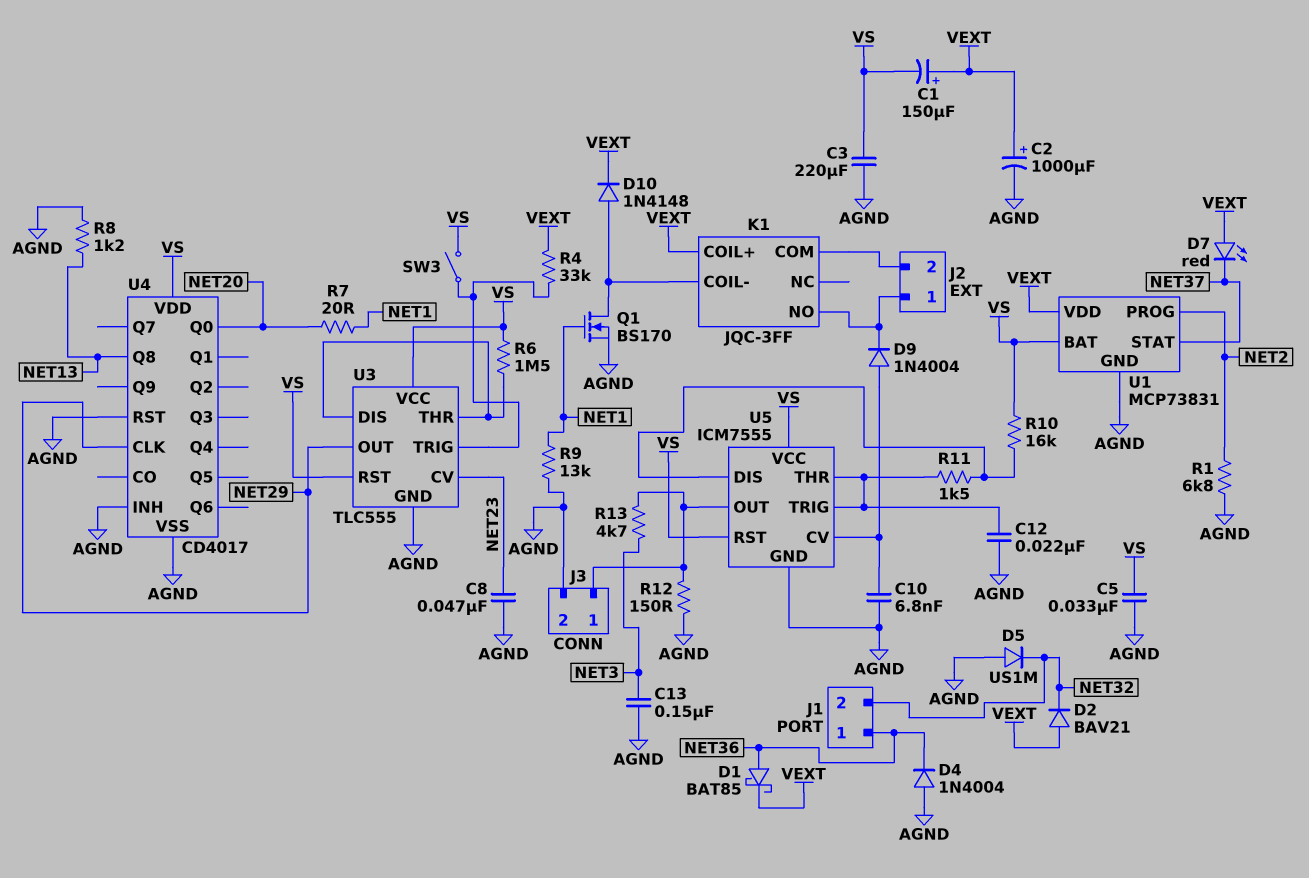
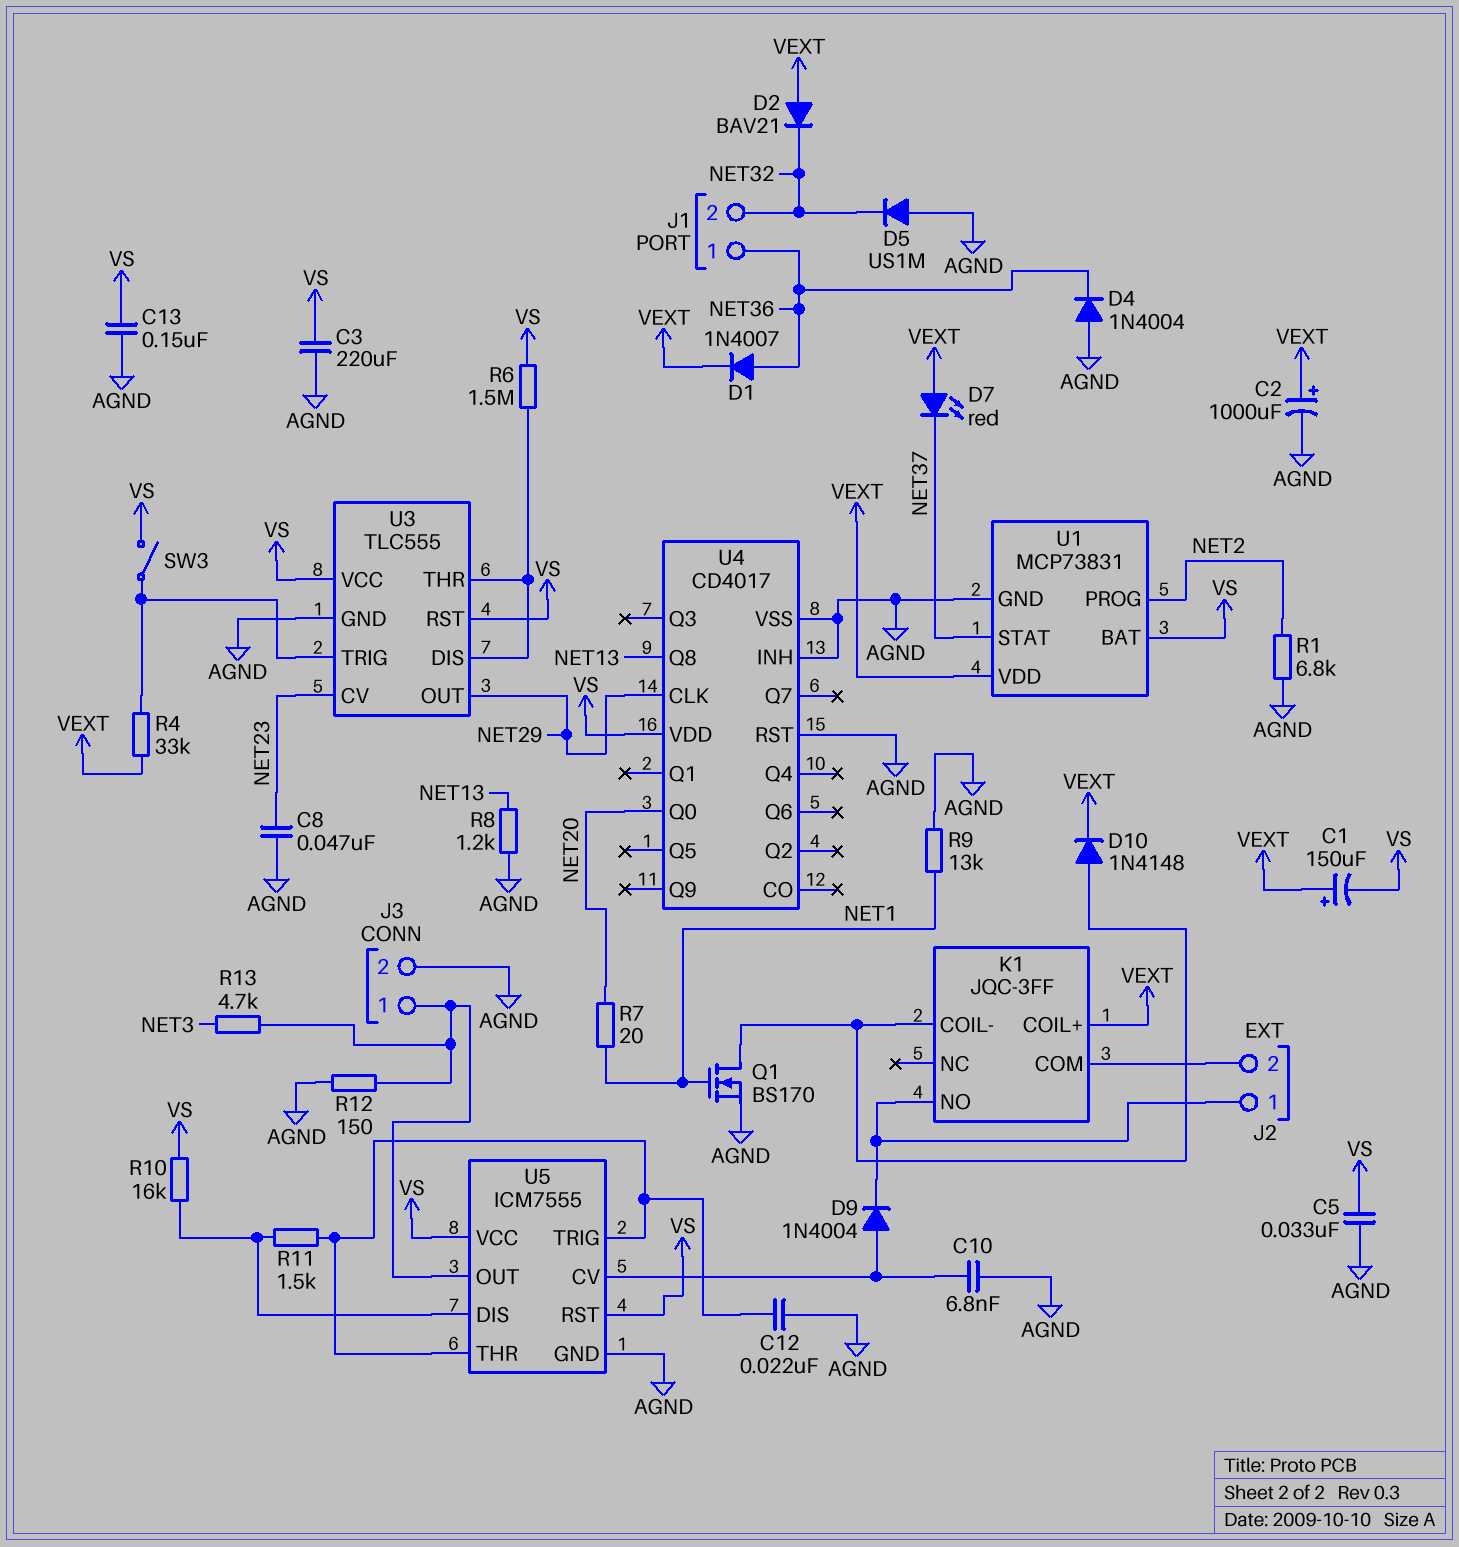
C13: 150nF (AGND, NET3) -> 150nF (AGND, VS)
D1: schottky BAT85 (A NET36, K VEXT) -> diode 1N4007 (A NET36, K VEXT)

